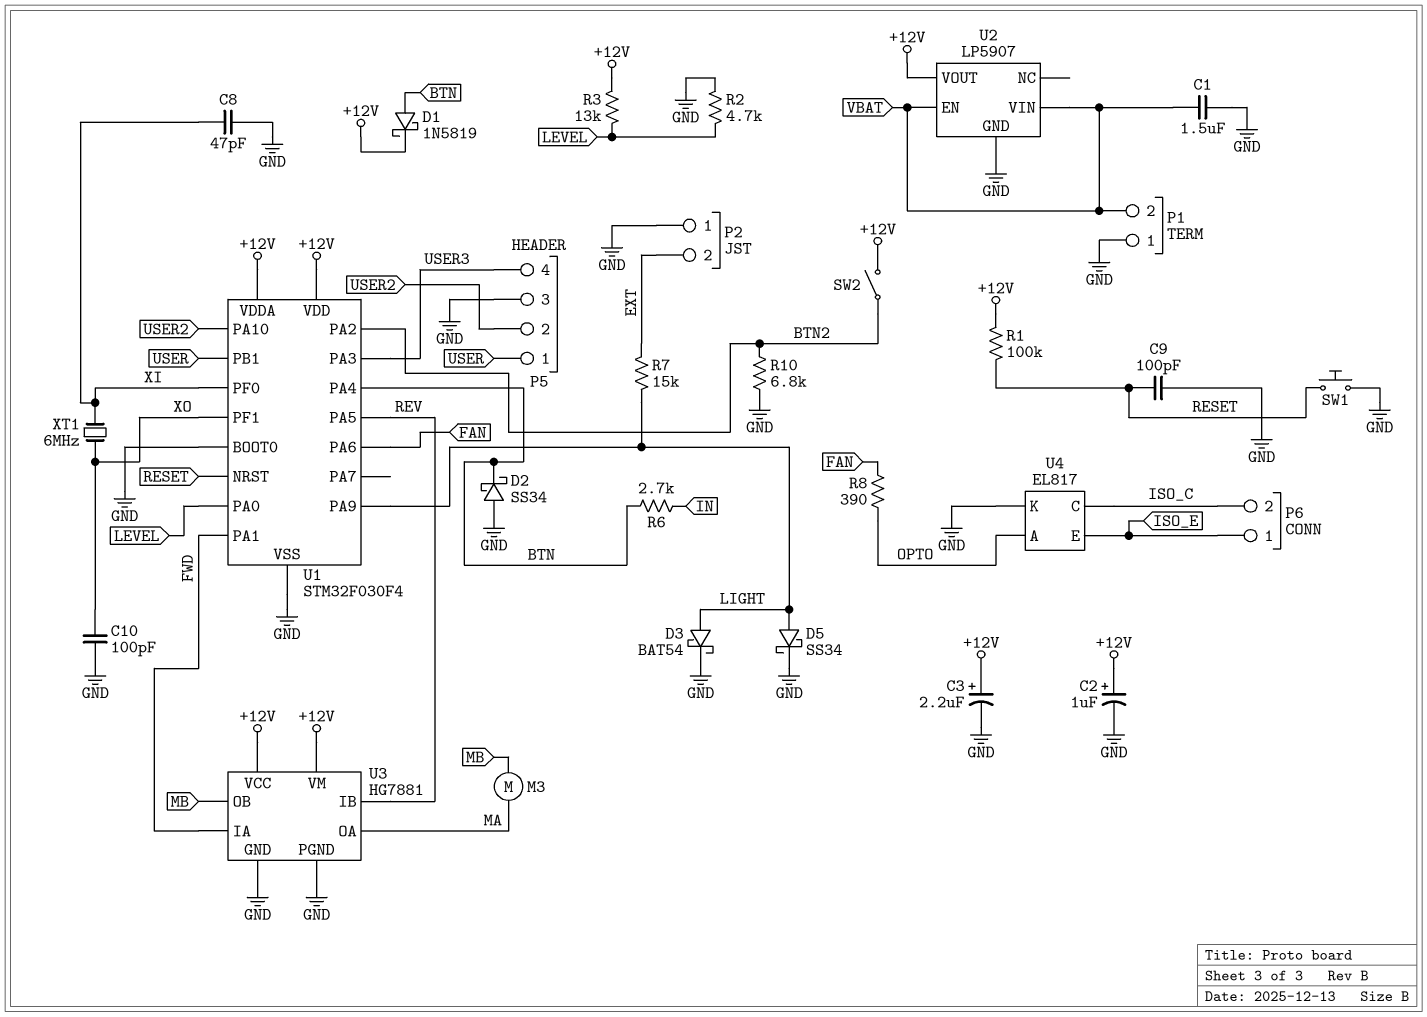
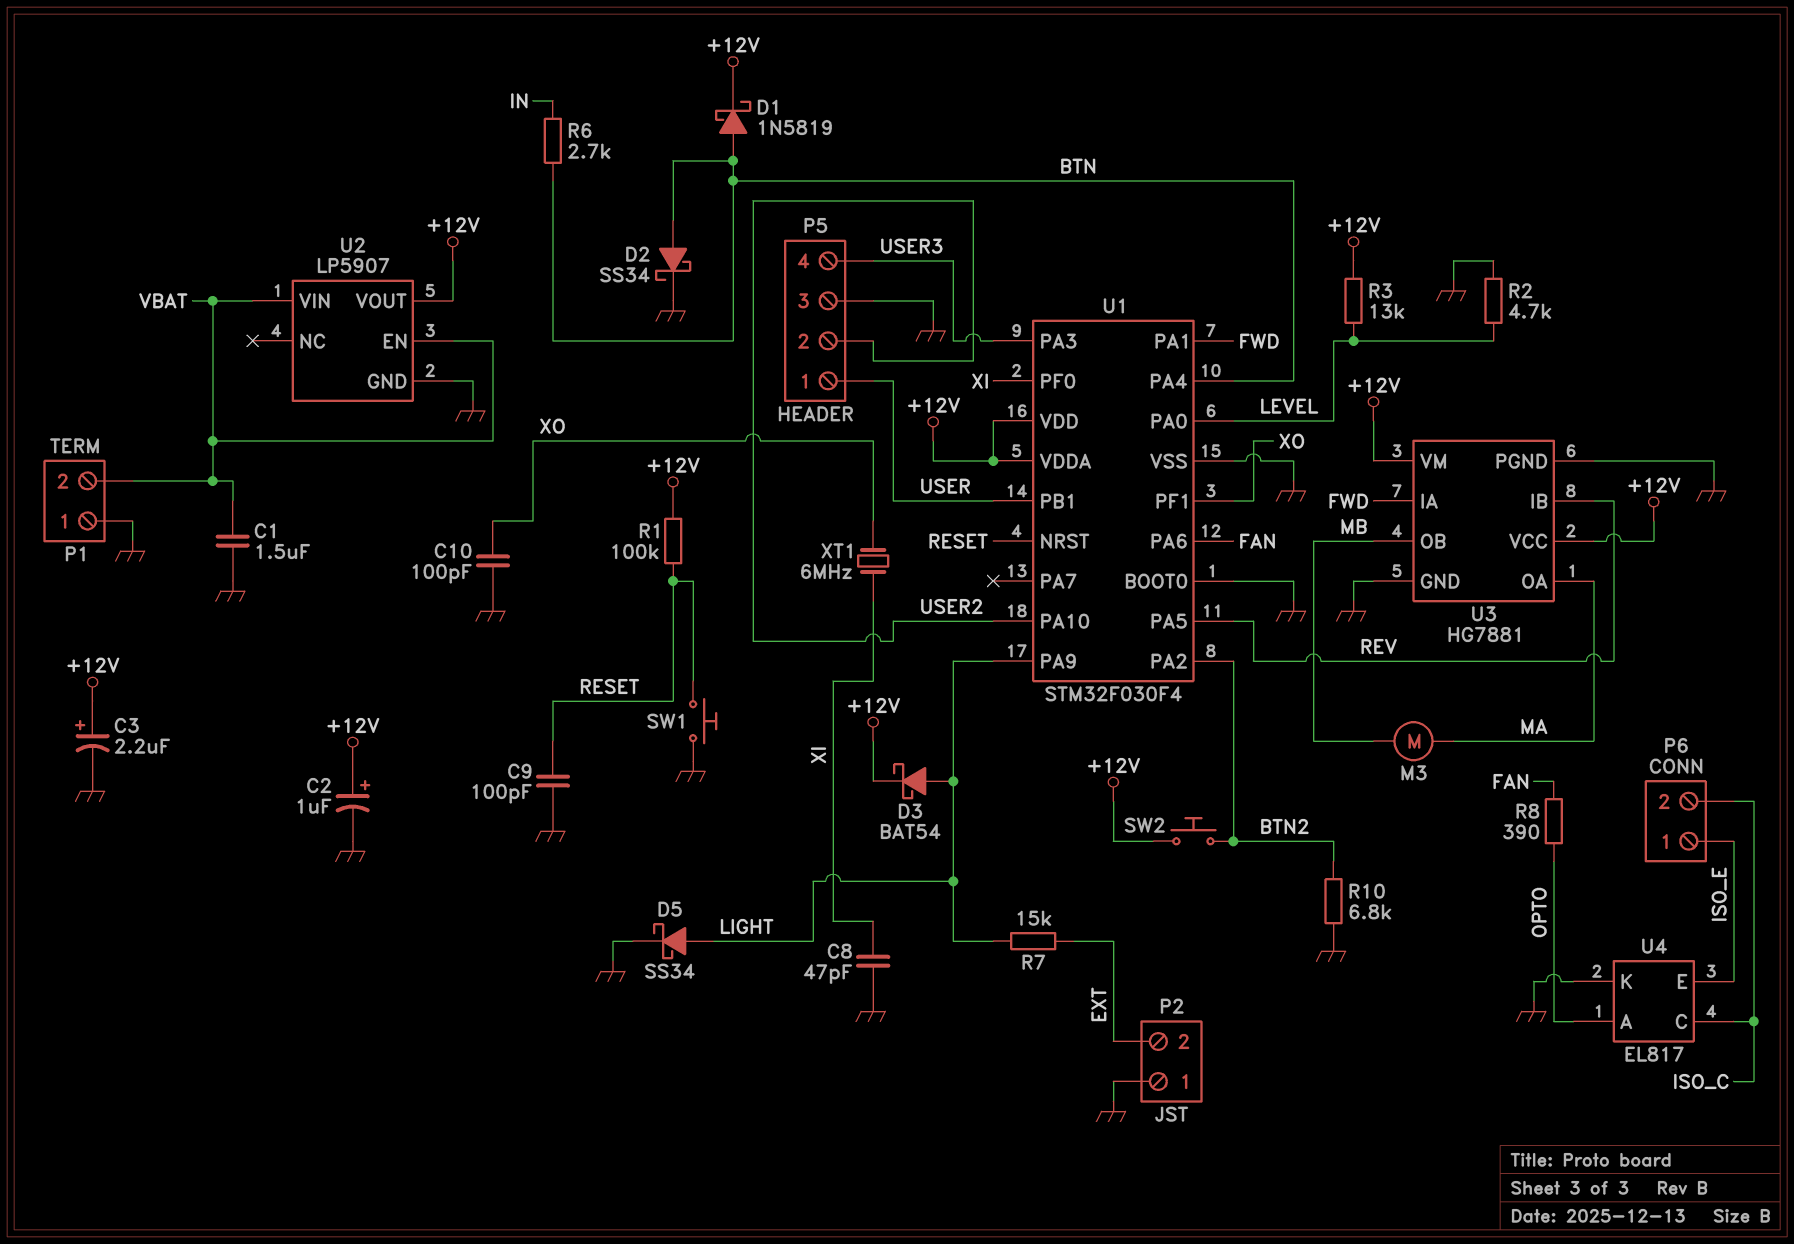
D2: schottky SS34 (A GND, K BTN) -> schottky SS34 (A BTN, K GND)
D3: schottky BAT54 (A LIGHT, K GND) -> schottky BAT54 (A LIGHT, K +12V)
SW2: switch (+12V, BTN2) -> button (+12V, BTN2)

